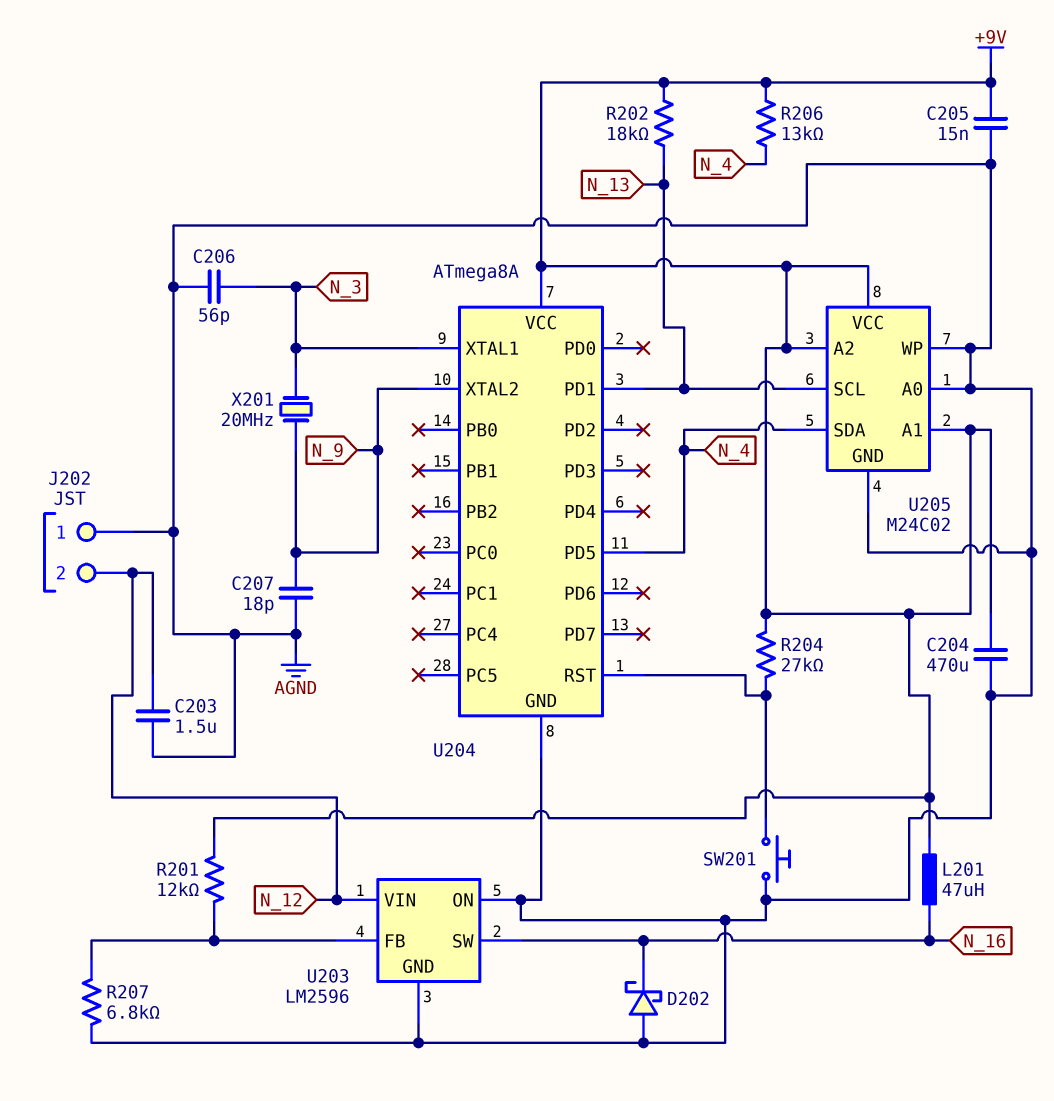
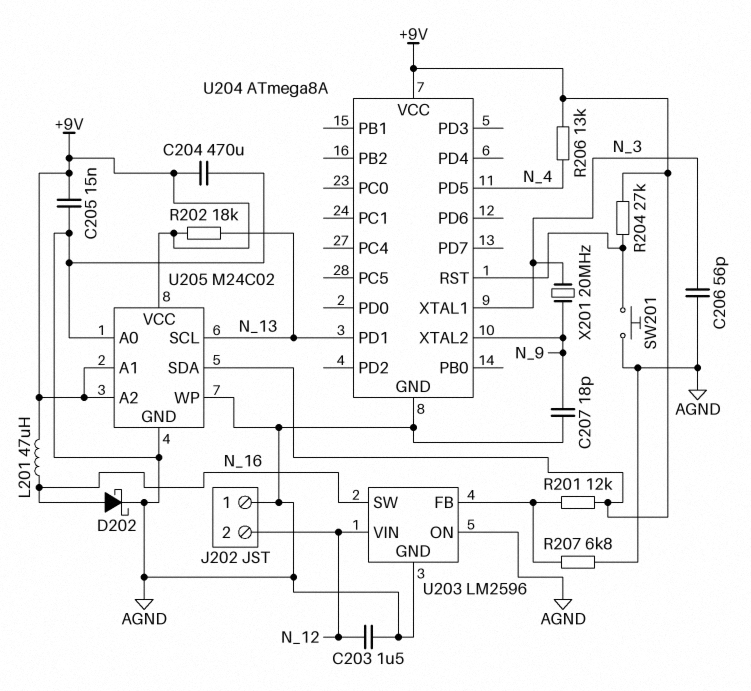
D202: schottky (A AGND, K N_16) -> schottky (A N_16, K AGND)
U205 pin SDA: N_4 -> +9V

